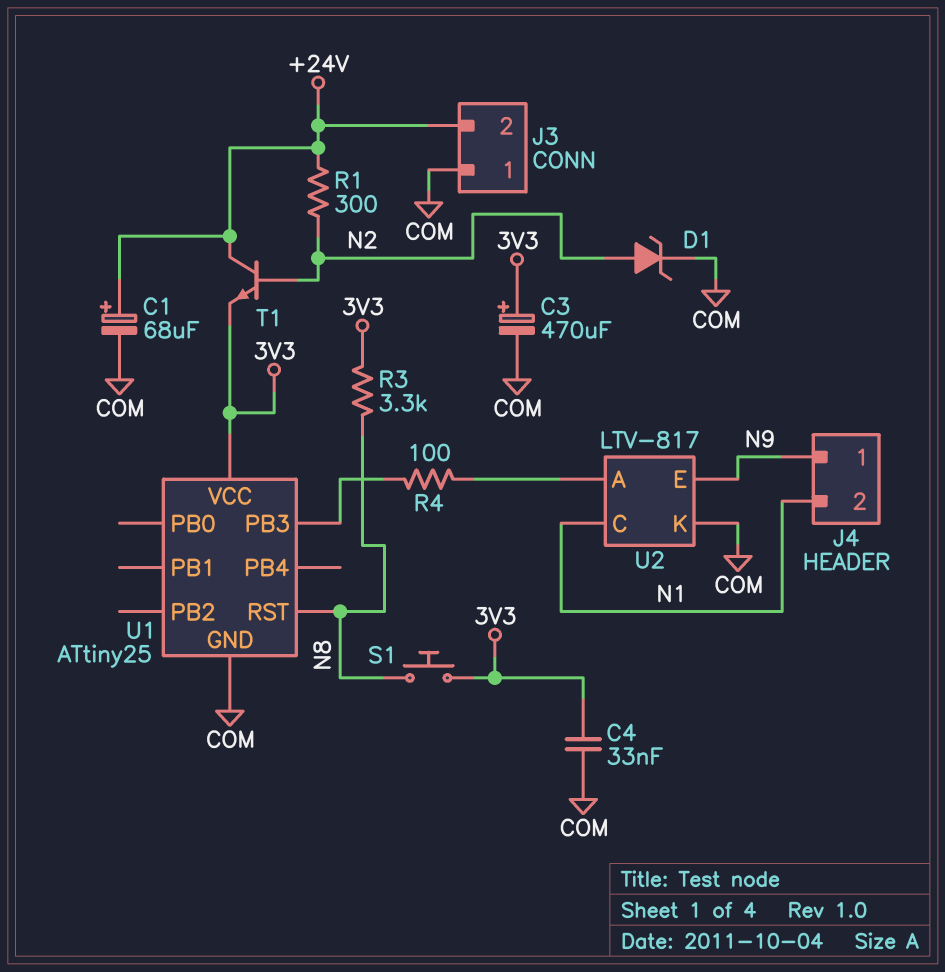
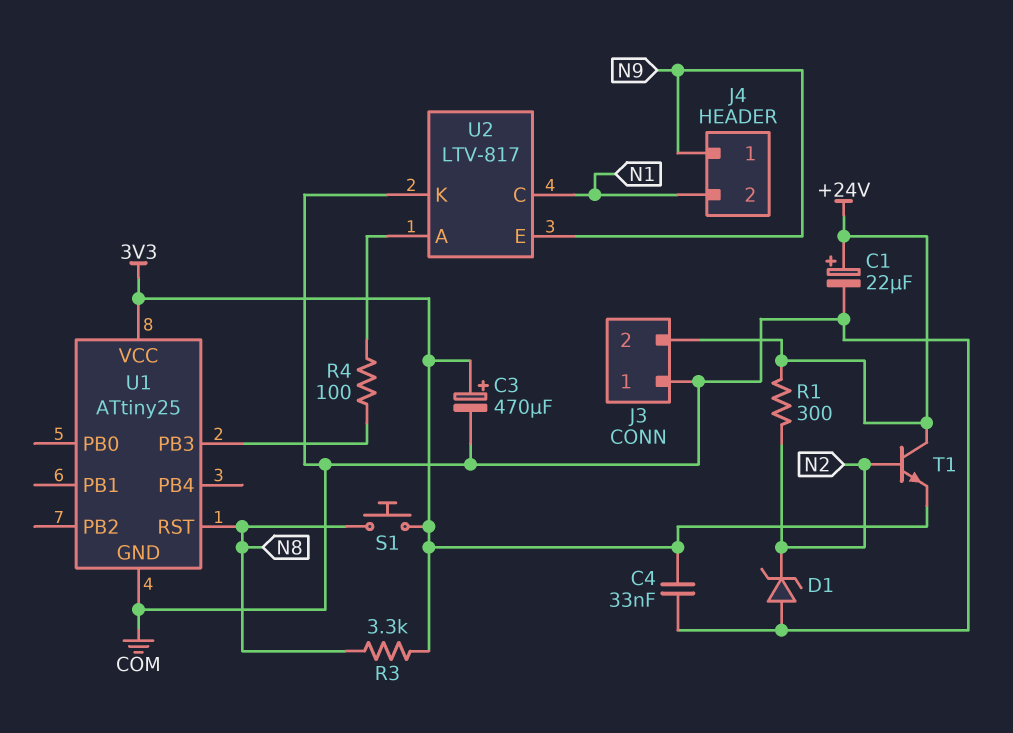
C1: 68uF (plus +24V, minus COM) -> 22uF (plus +24V, minus COM)
D1: zener (A N2, K COM) -> zener (A COM, K N2)

